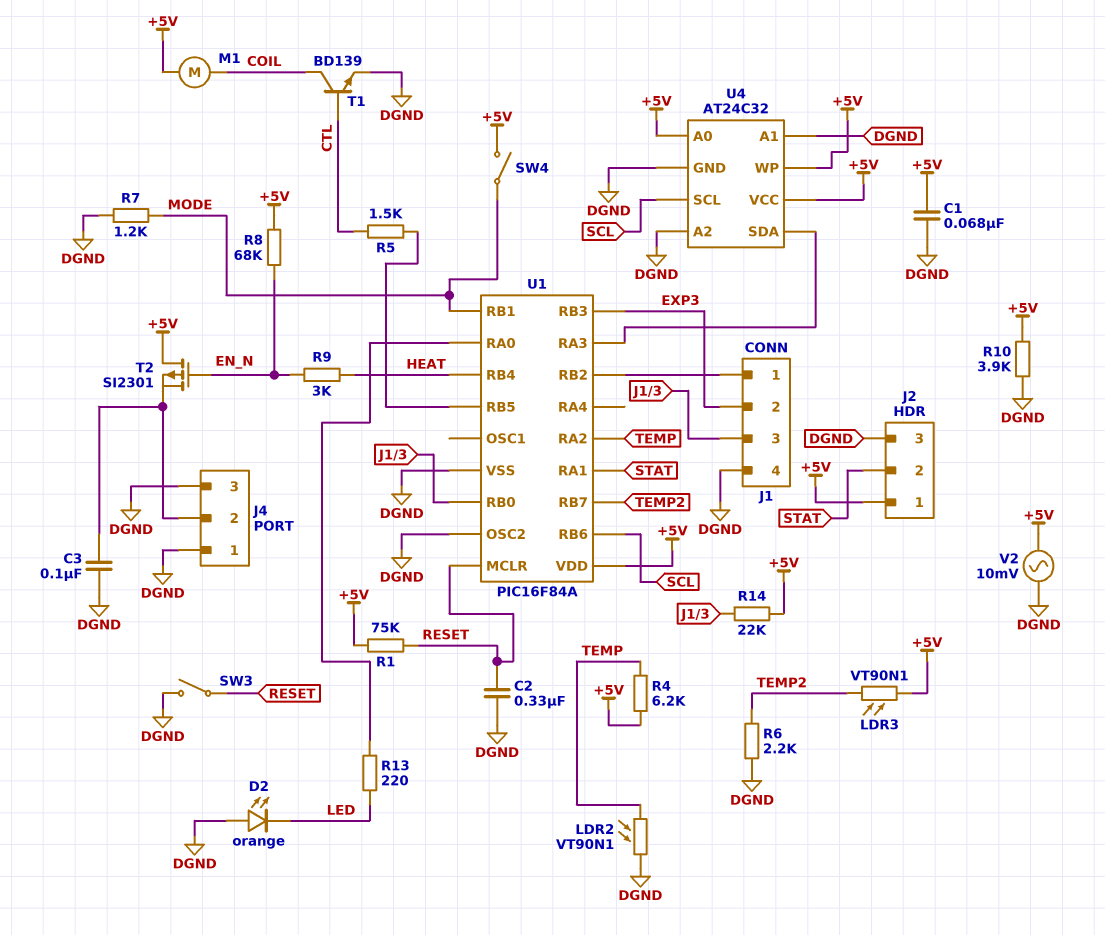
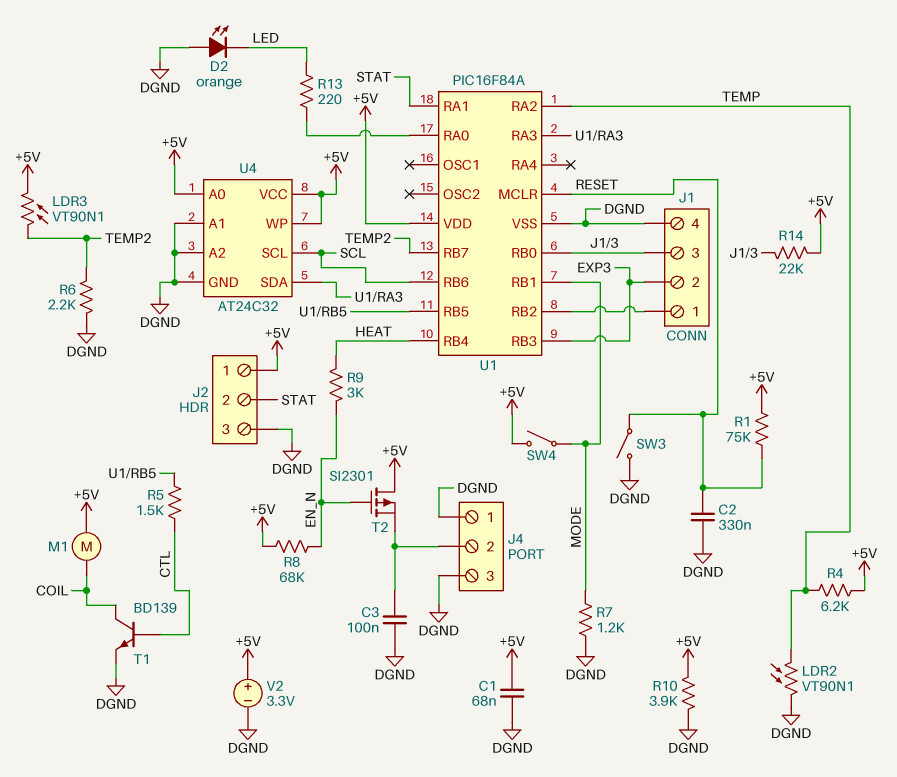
U1 pin OSC2: DGND -> none
V2: AC 10mV (+5V, DGND) -> 3.3V (plus +5V, minus DGND)

